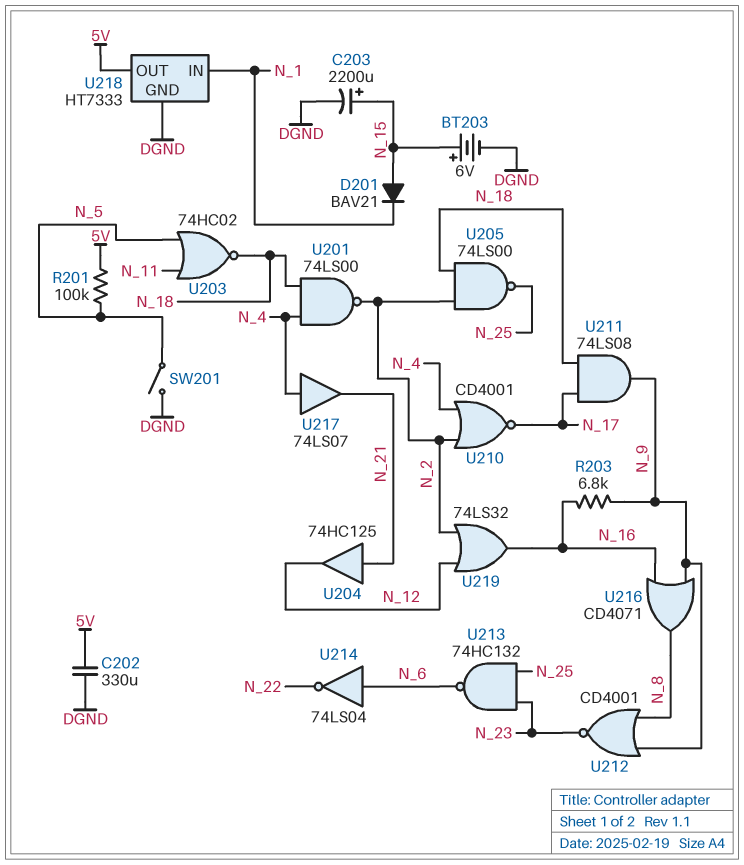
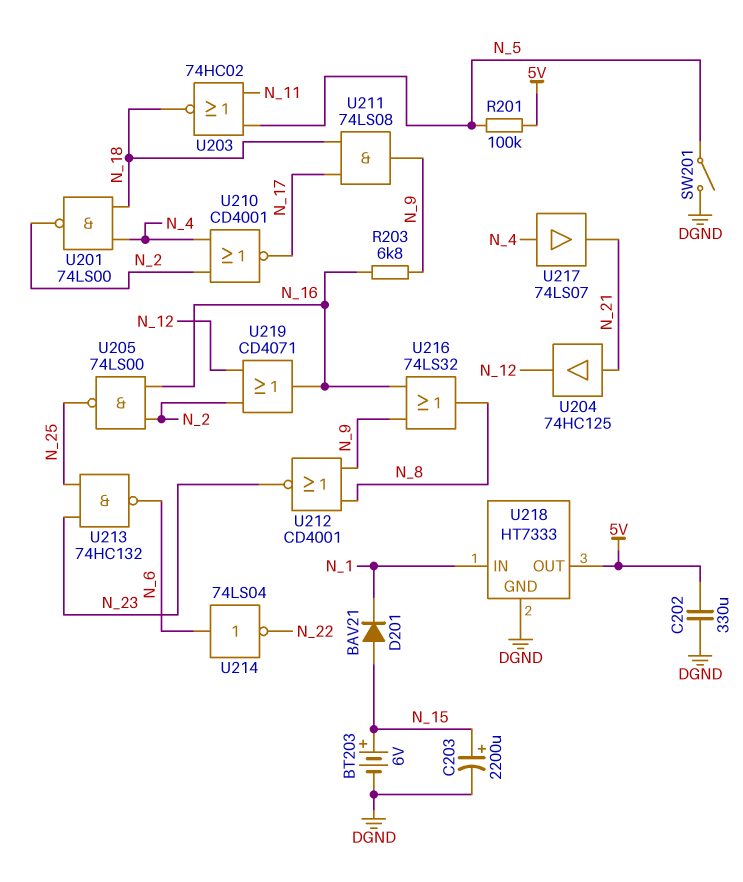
U205: NAND 74LS00 (in N_2, in N_18, out N_25) -> NAND 74LS00 (in N_2, in N_16, out N_25)
U216: OR CD4071 (in N_9, in N_16, out N_8) -> OR 74LS32 (in N_9, in N_16, out N_8)
U219: OR 74LS32 (in N_2, in N_12, out N_16) -> OR CD4071 (in N_2, in N_12, out N_16)

